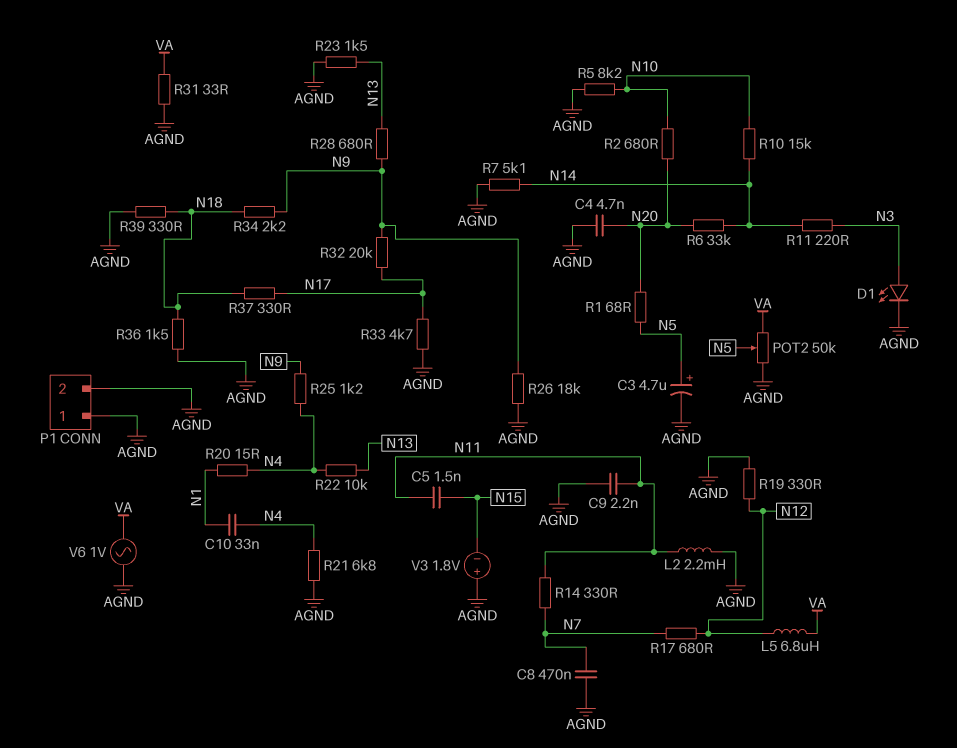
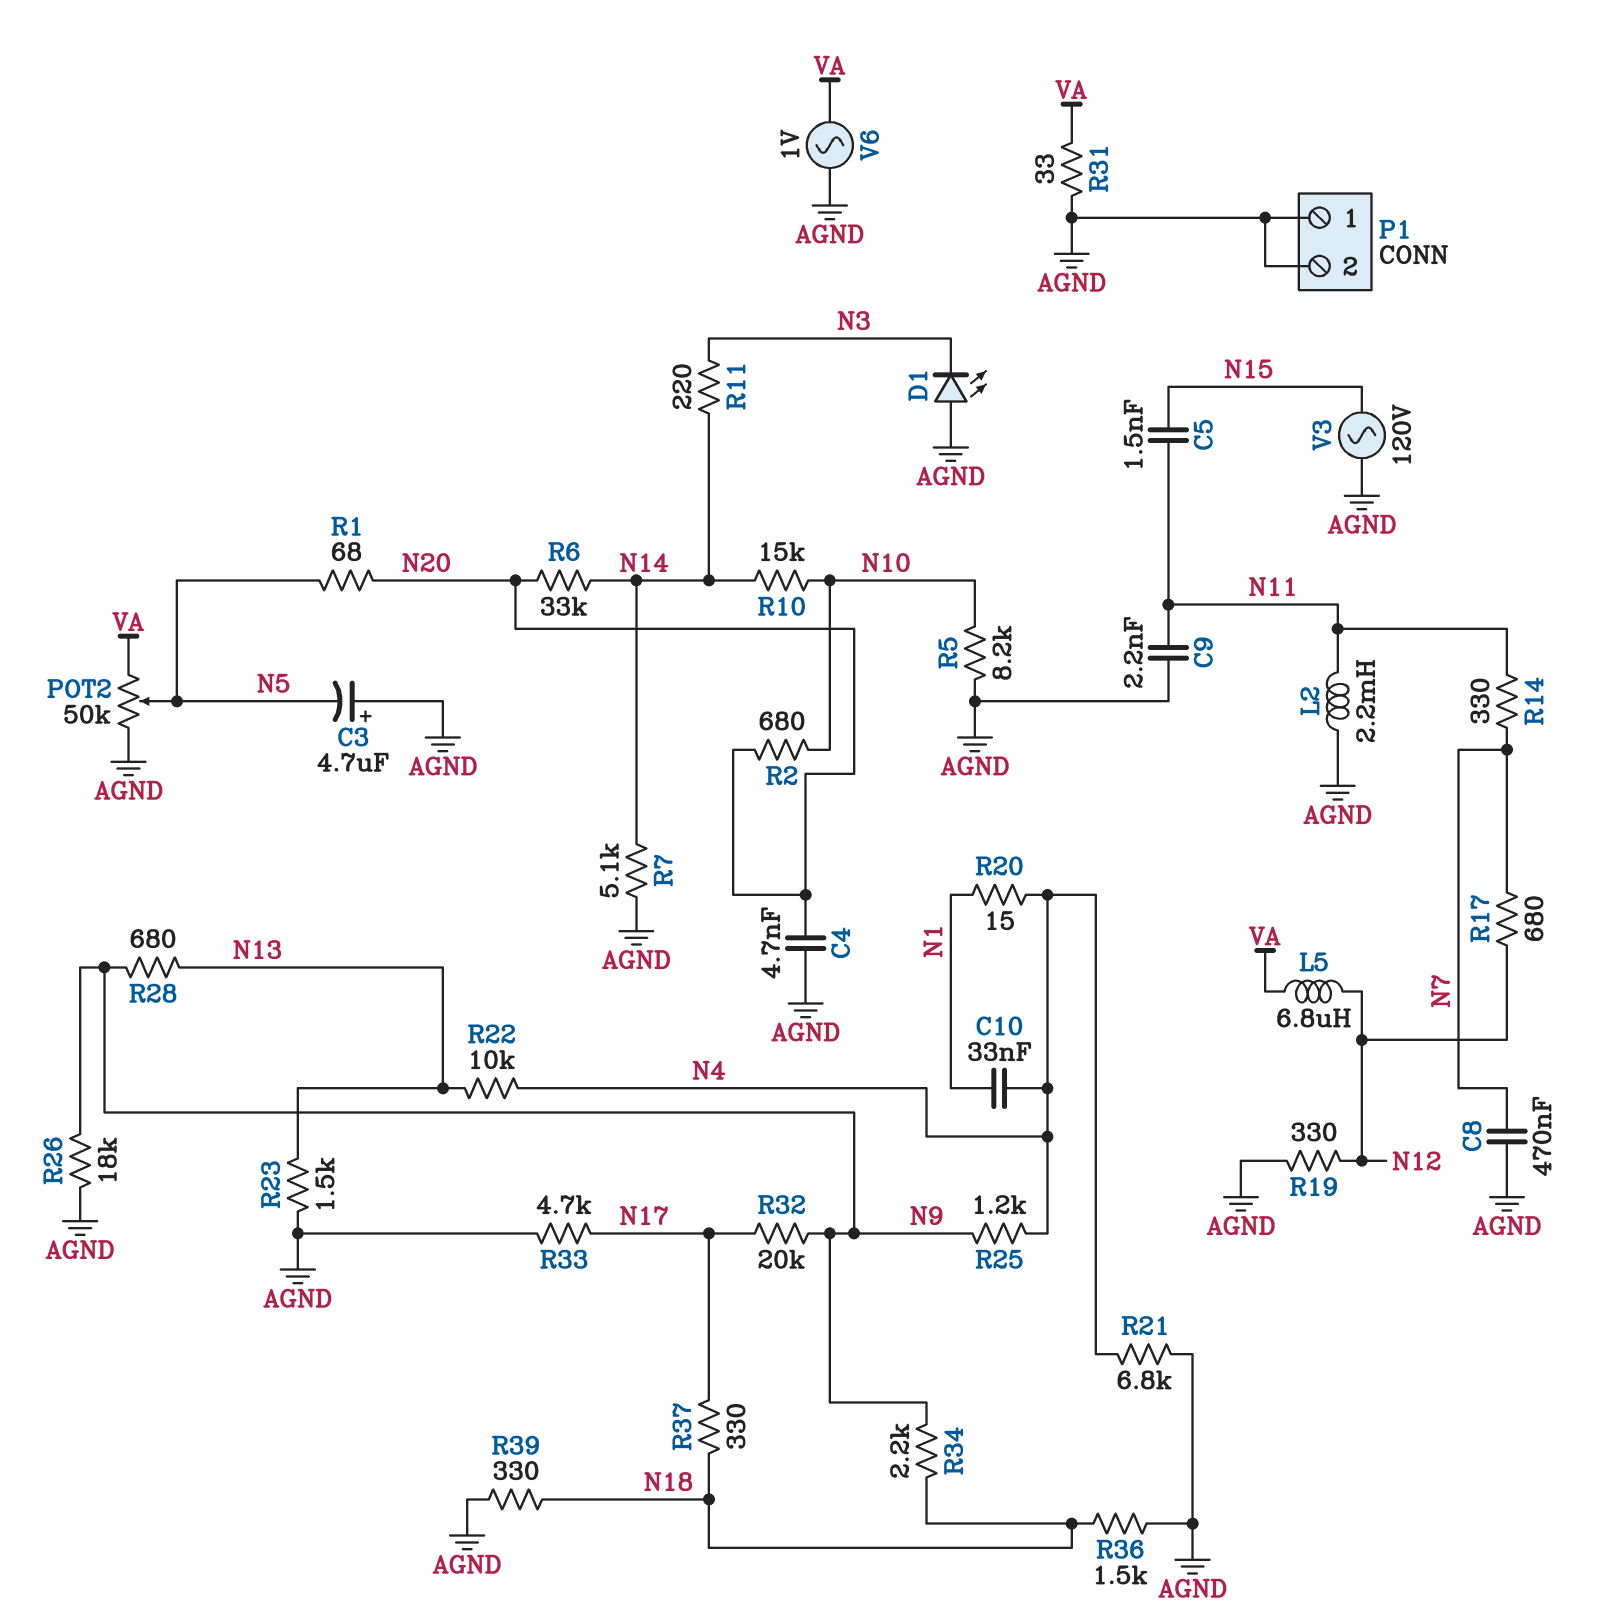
C3: 4.7uF (plus N5, minus AGND) -> 4.7uF (plus AGND, minus N5)
D1: LED (A N3, K AGND) -> LED (A AGND, K N3)
V3: 1.8V (plus AGND, minus N15) -> AC 120V (AGND, N15)

